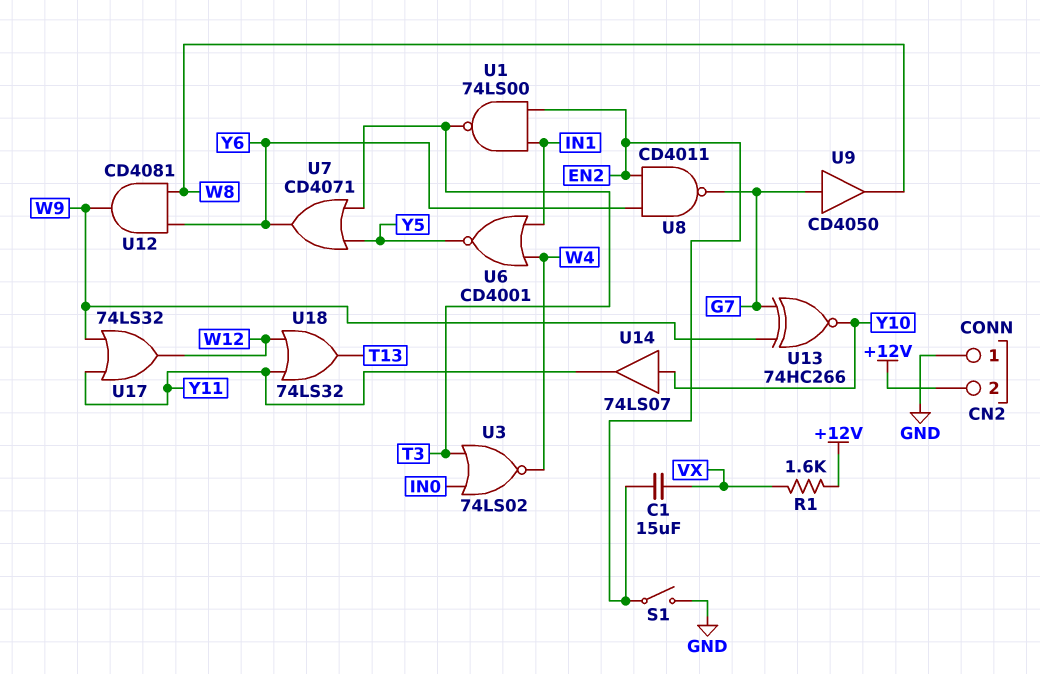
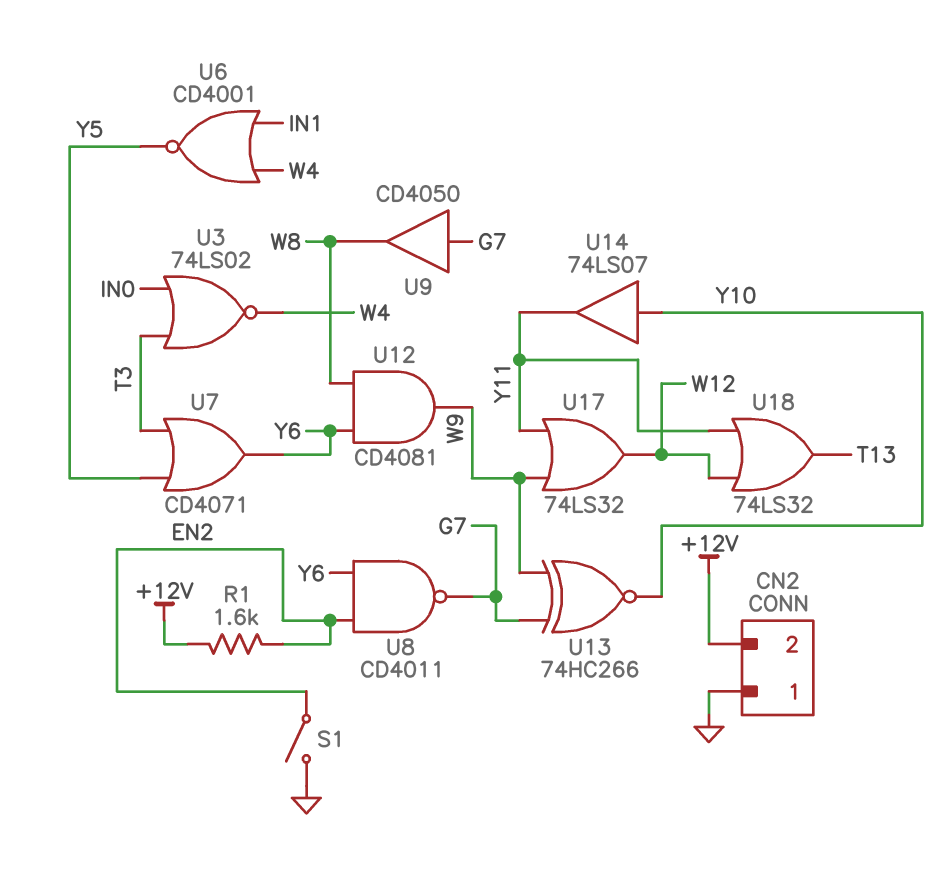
C1: 15uF (EN2, VX) -> none
R1: 1.6k (+12V, VX) -> 1.6k (+12V, EN2)
U1: NAND 74LS00 (in EN2, in IN1, out T3) -> none

